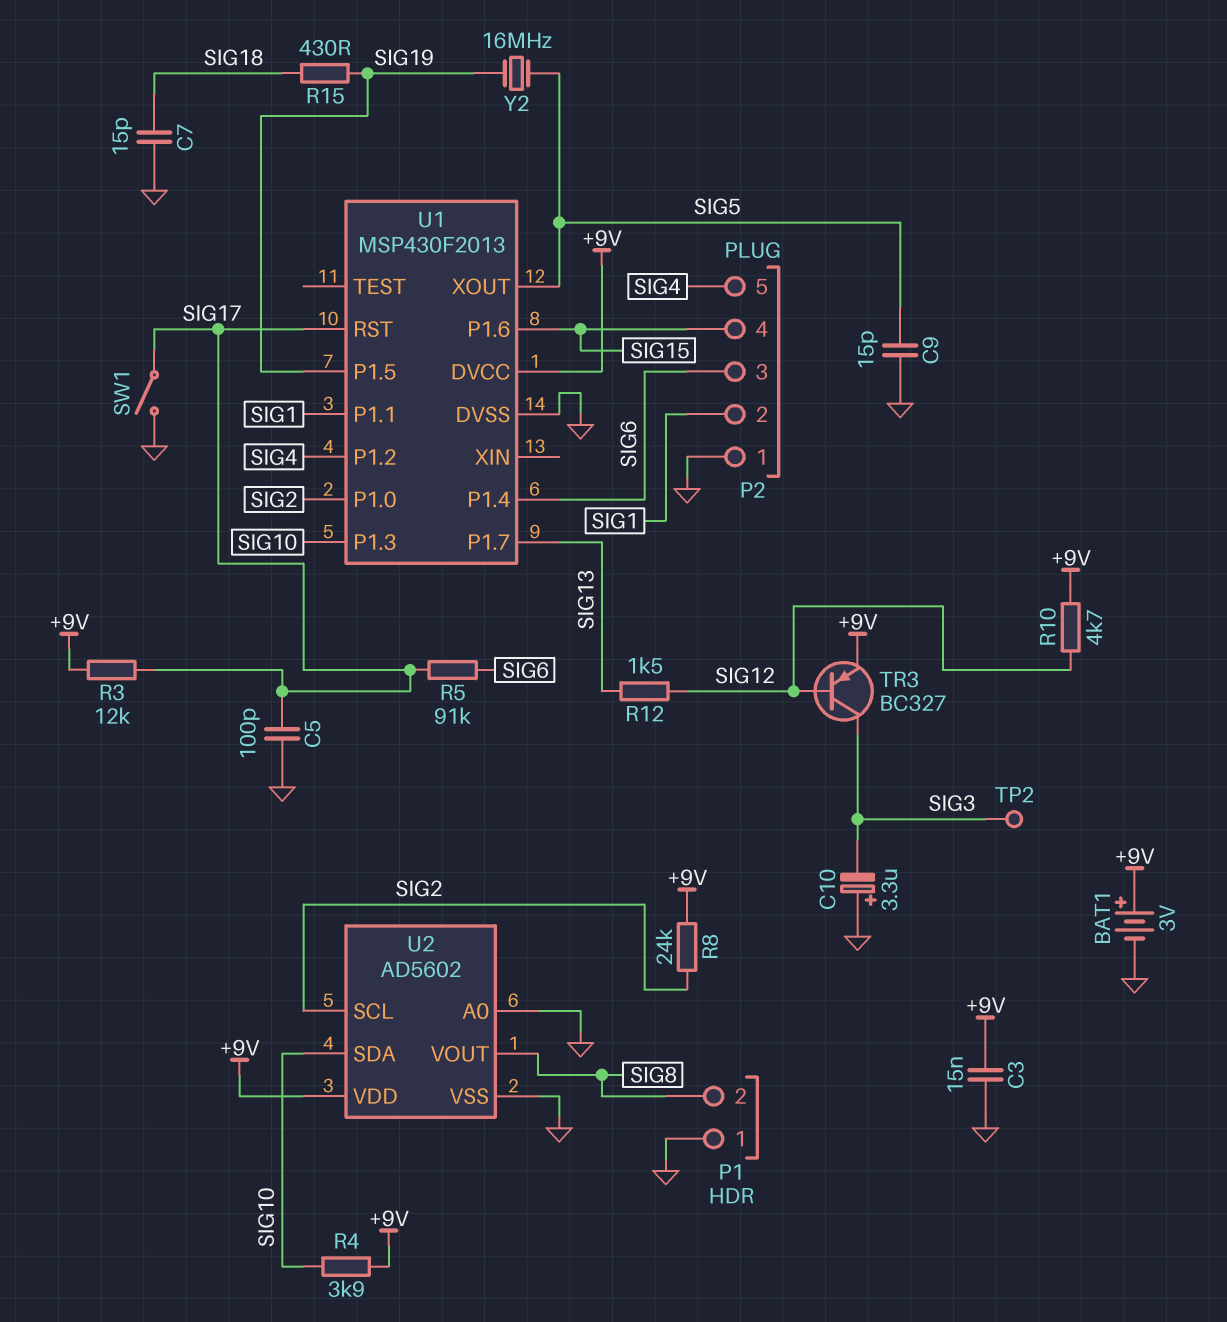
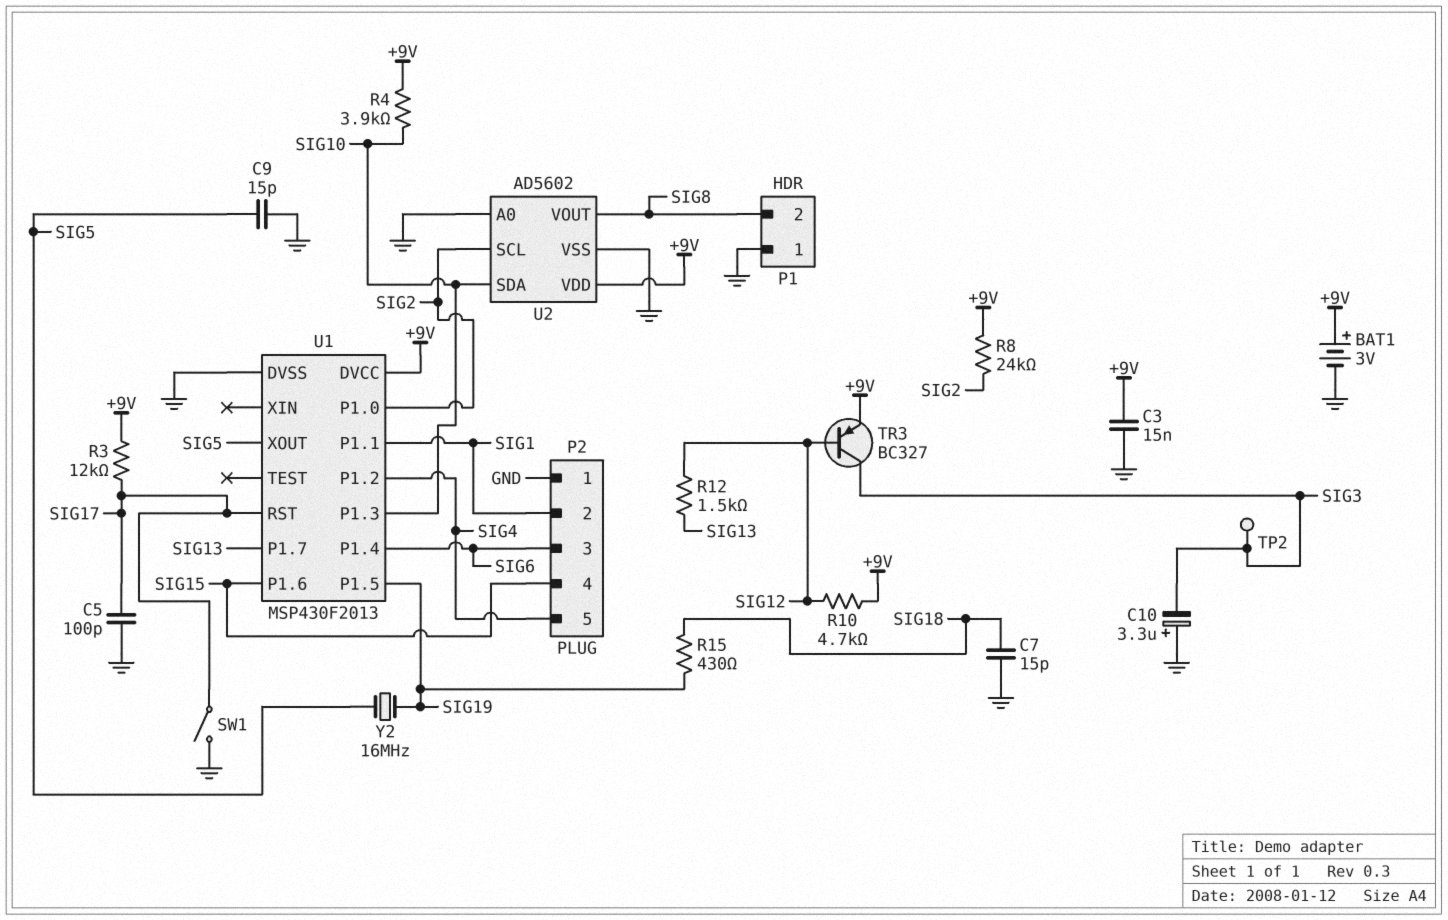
R5: 91k (SIG6, SIG17) -> none

